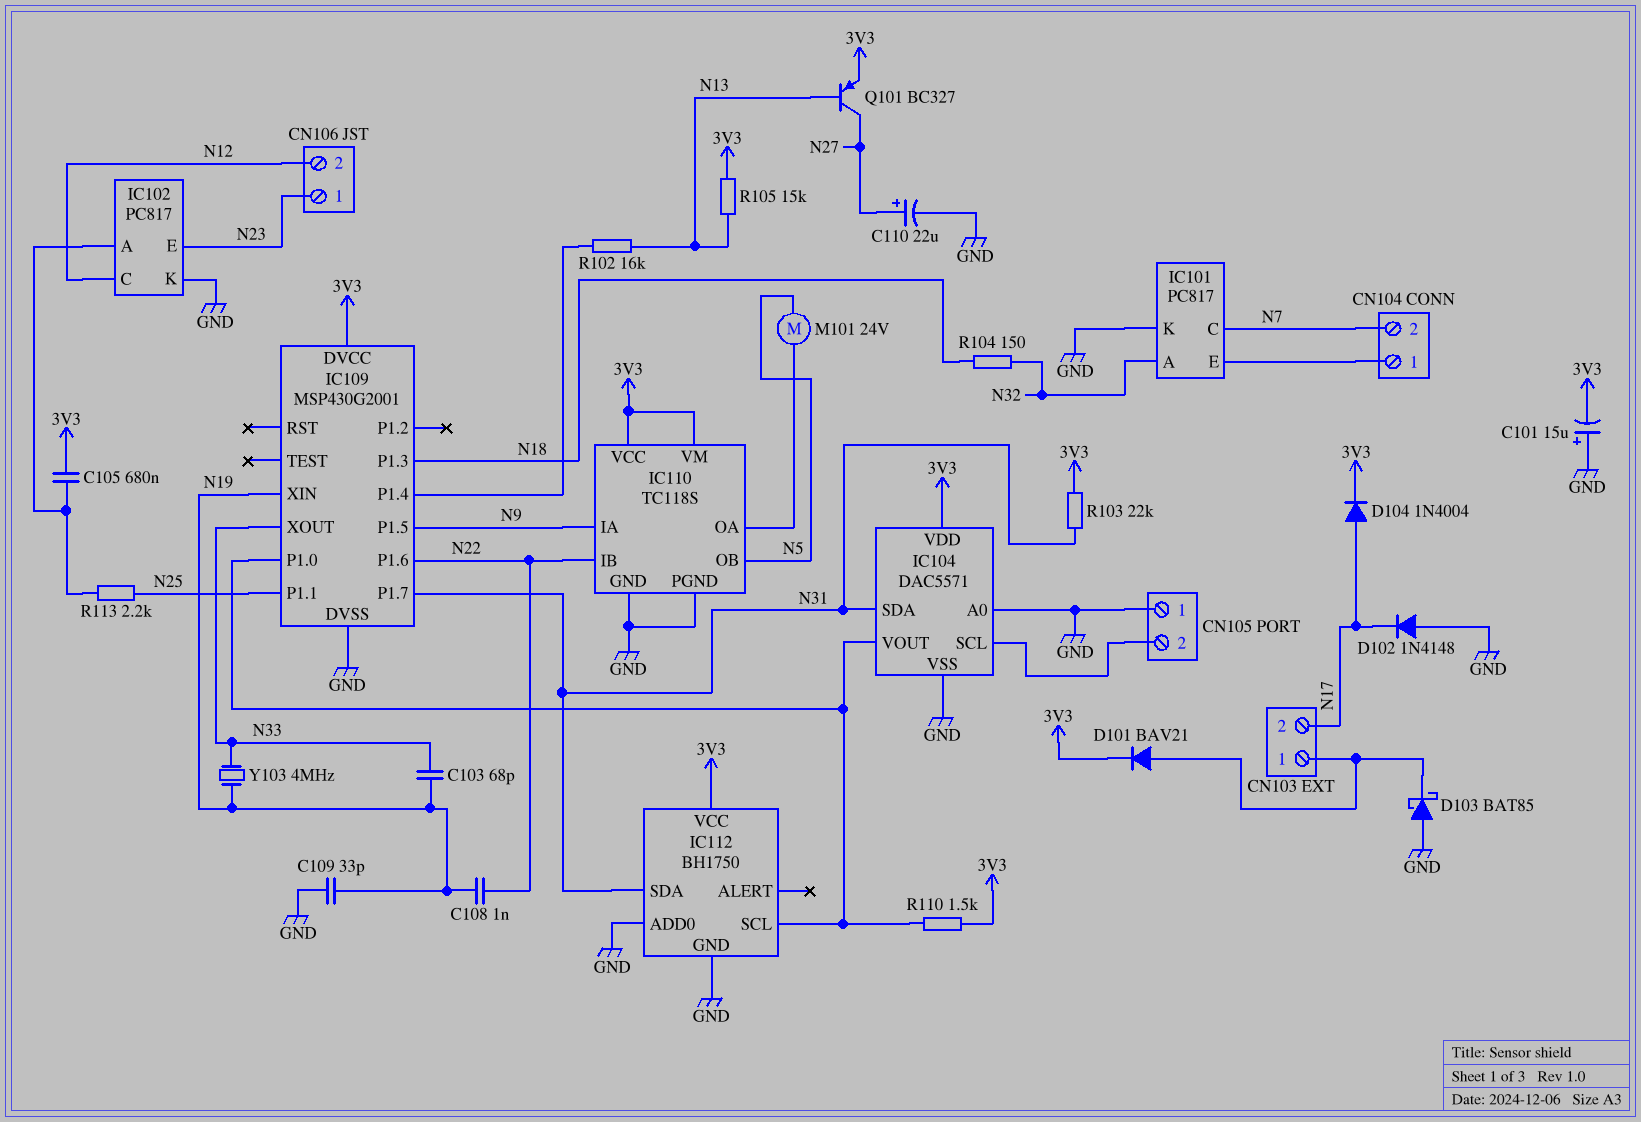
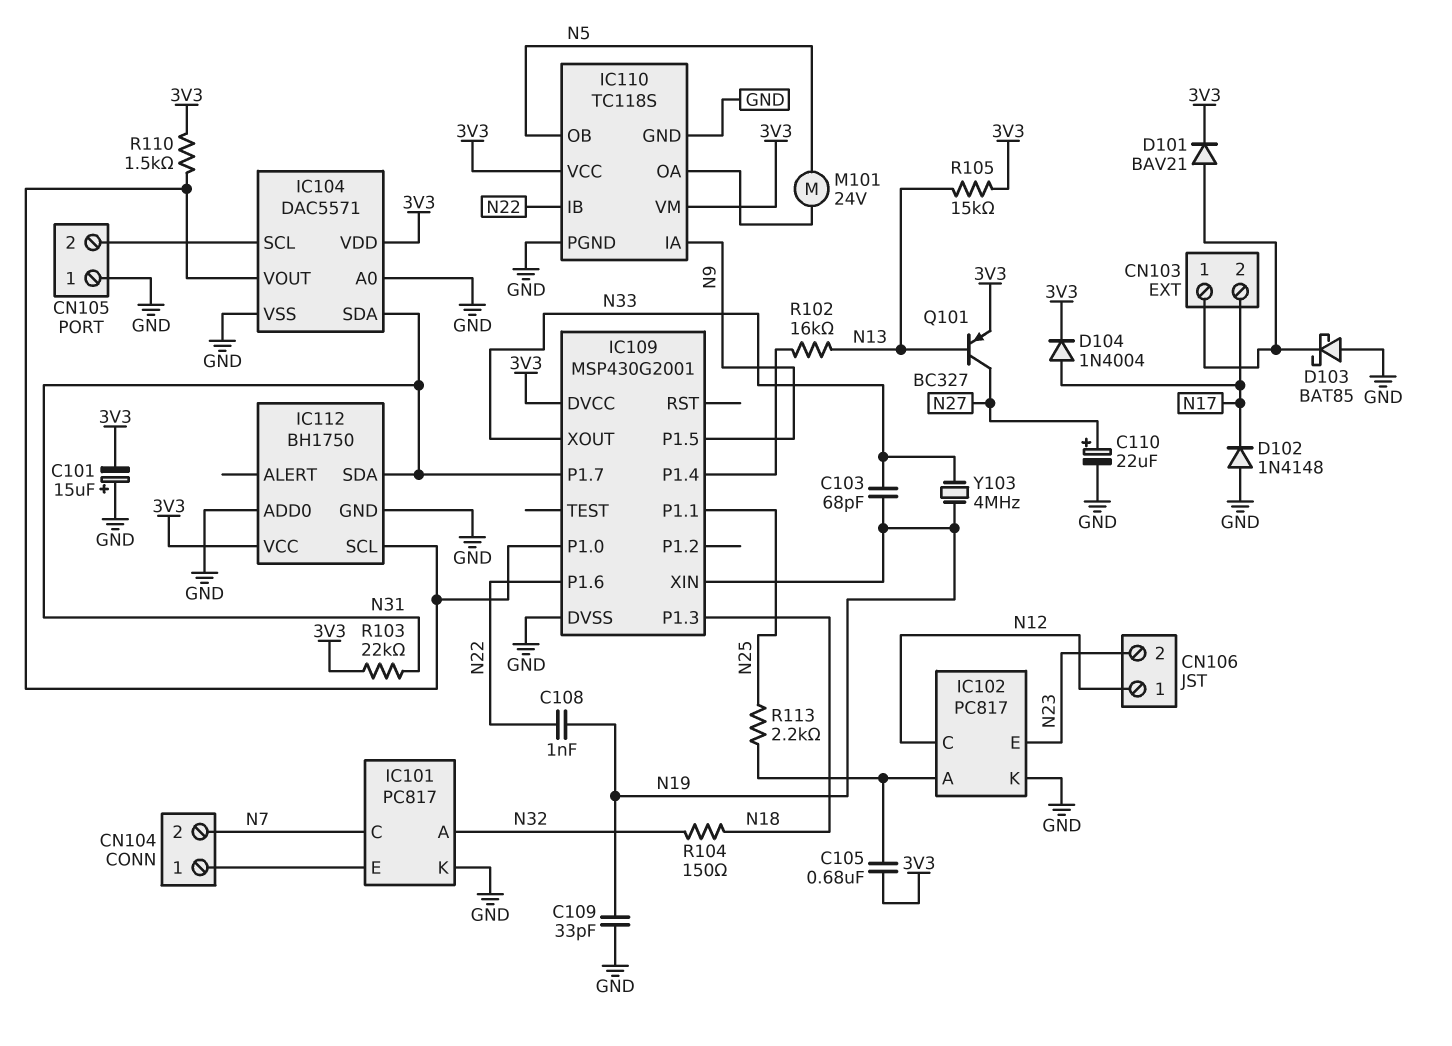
CN106 pin 1: N23 -> N12
CN106 pin 2: N12 -> N23

